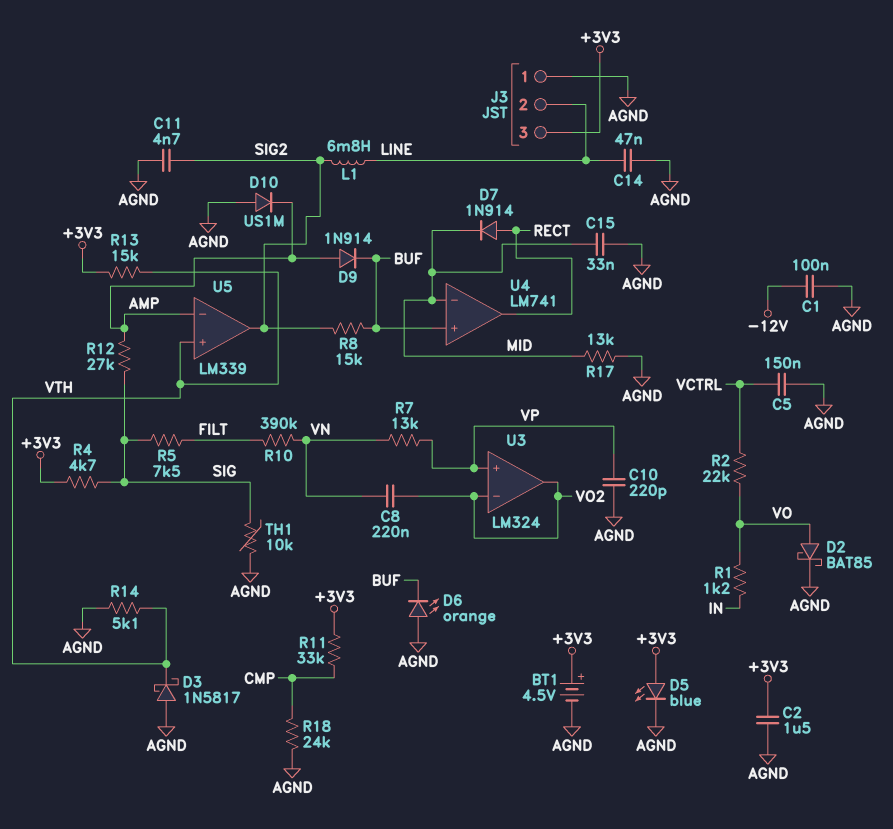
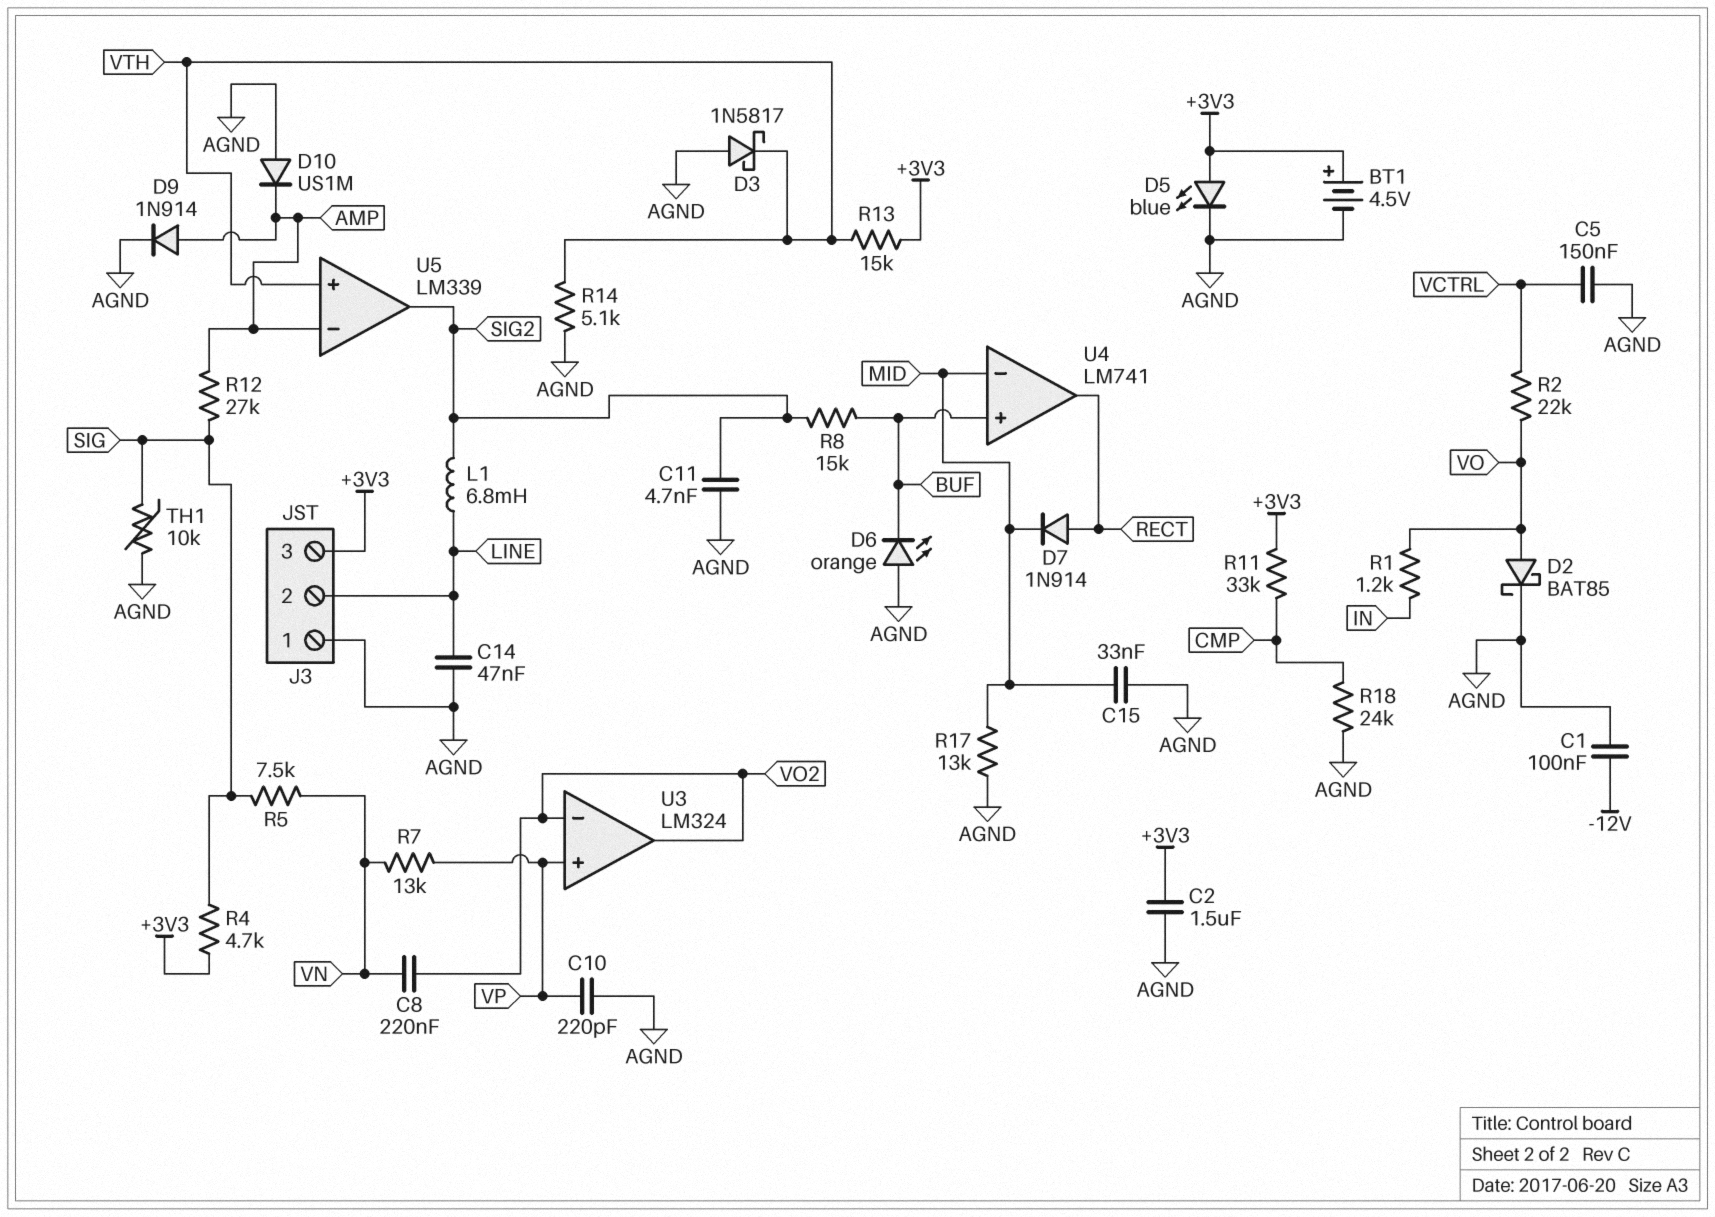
D9: diode 1N914 (A AMP, K BUF) -> diode 1N914 (A AMP, K AGND)
R5: 7.5k (FILT, SIG) -> 7.5k (SIG, VN)
R10: 390k (FILT, VN) -> none

